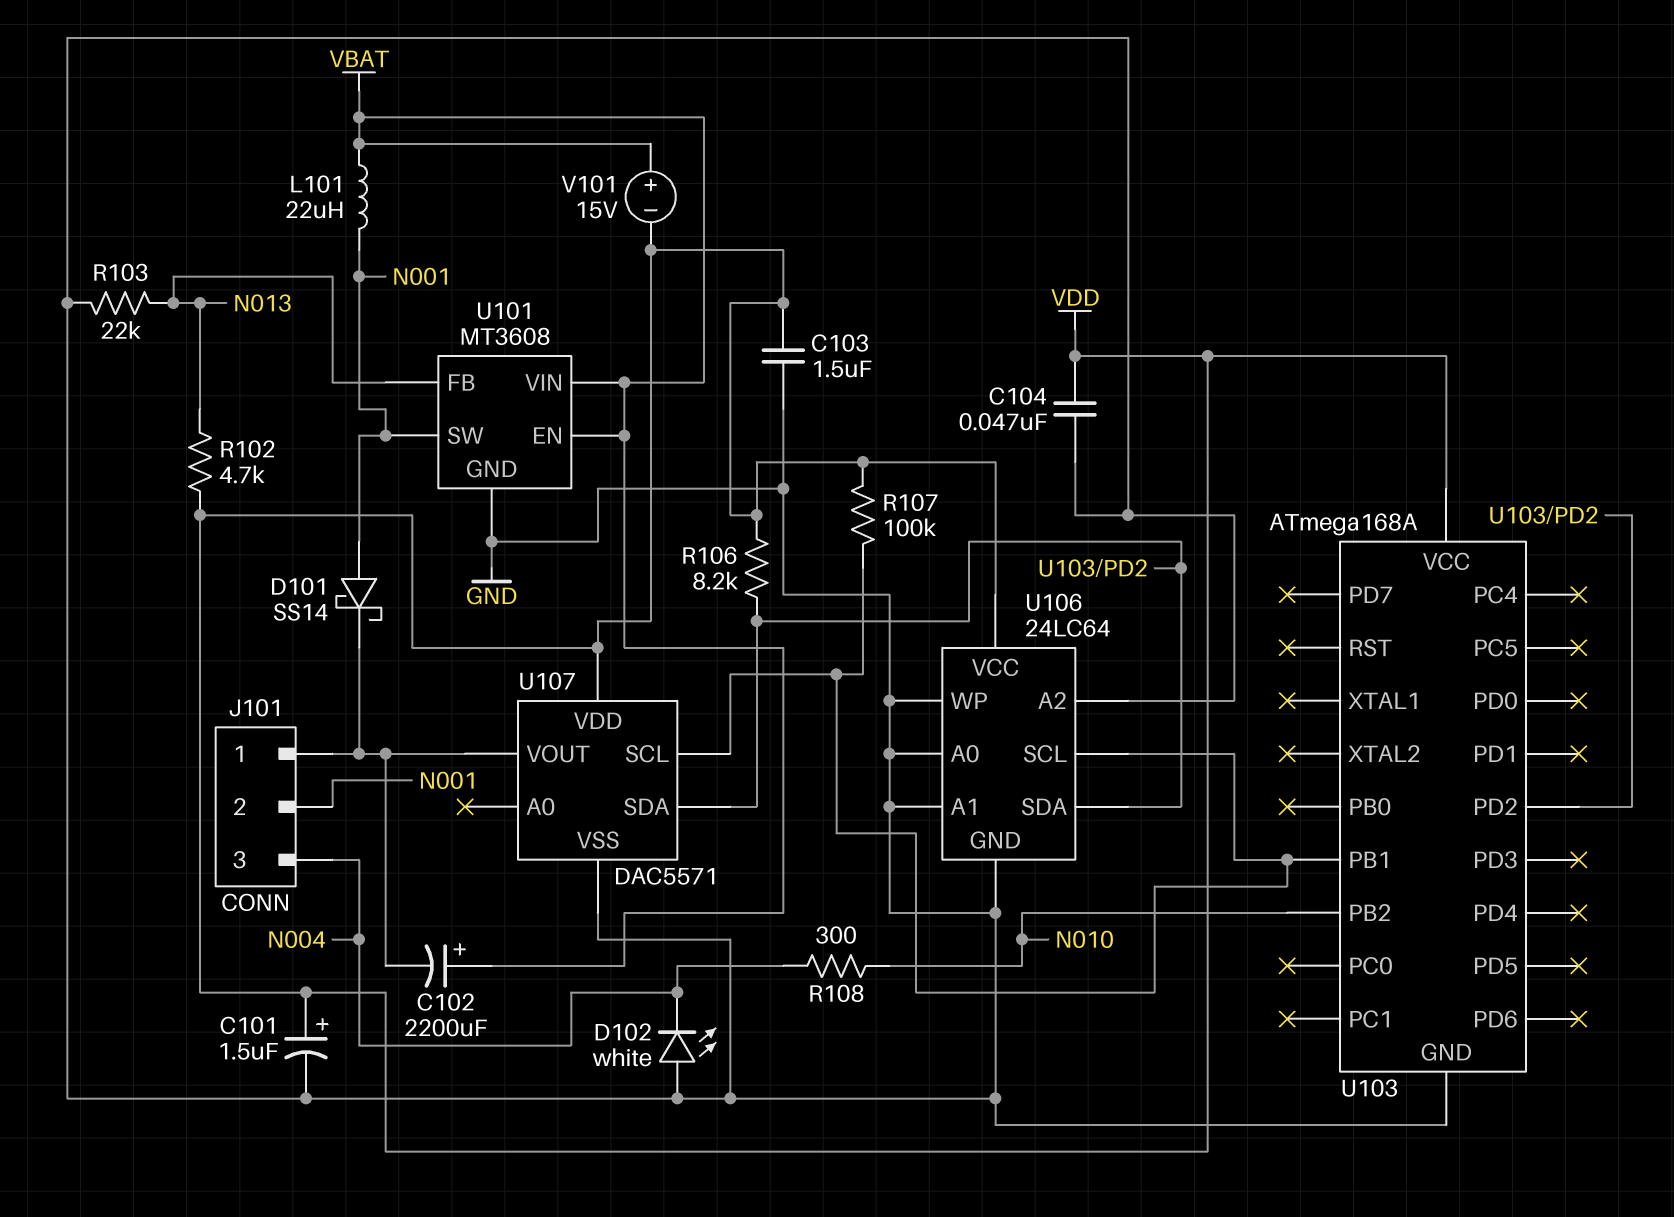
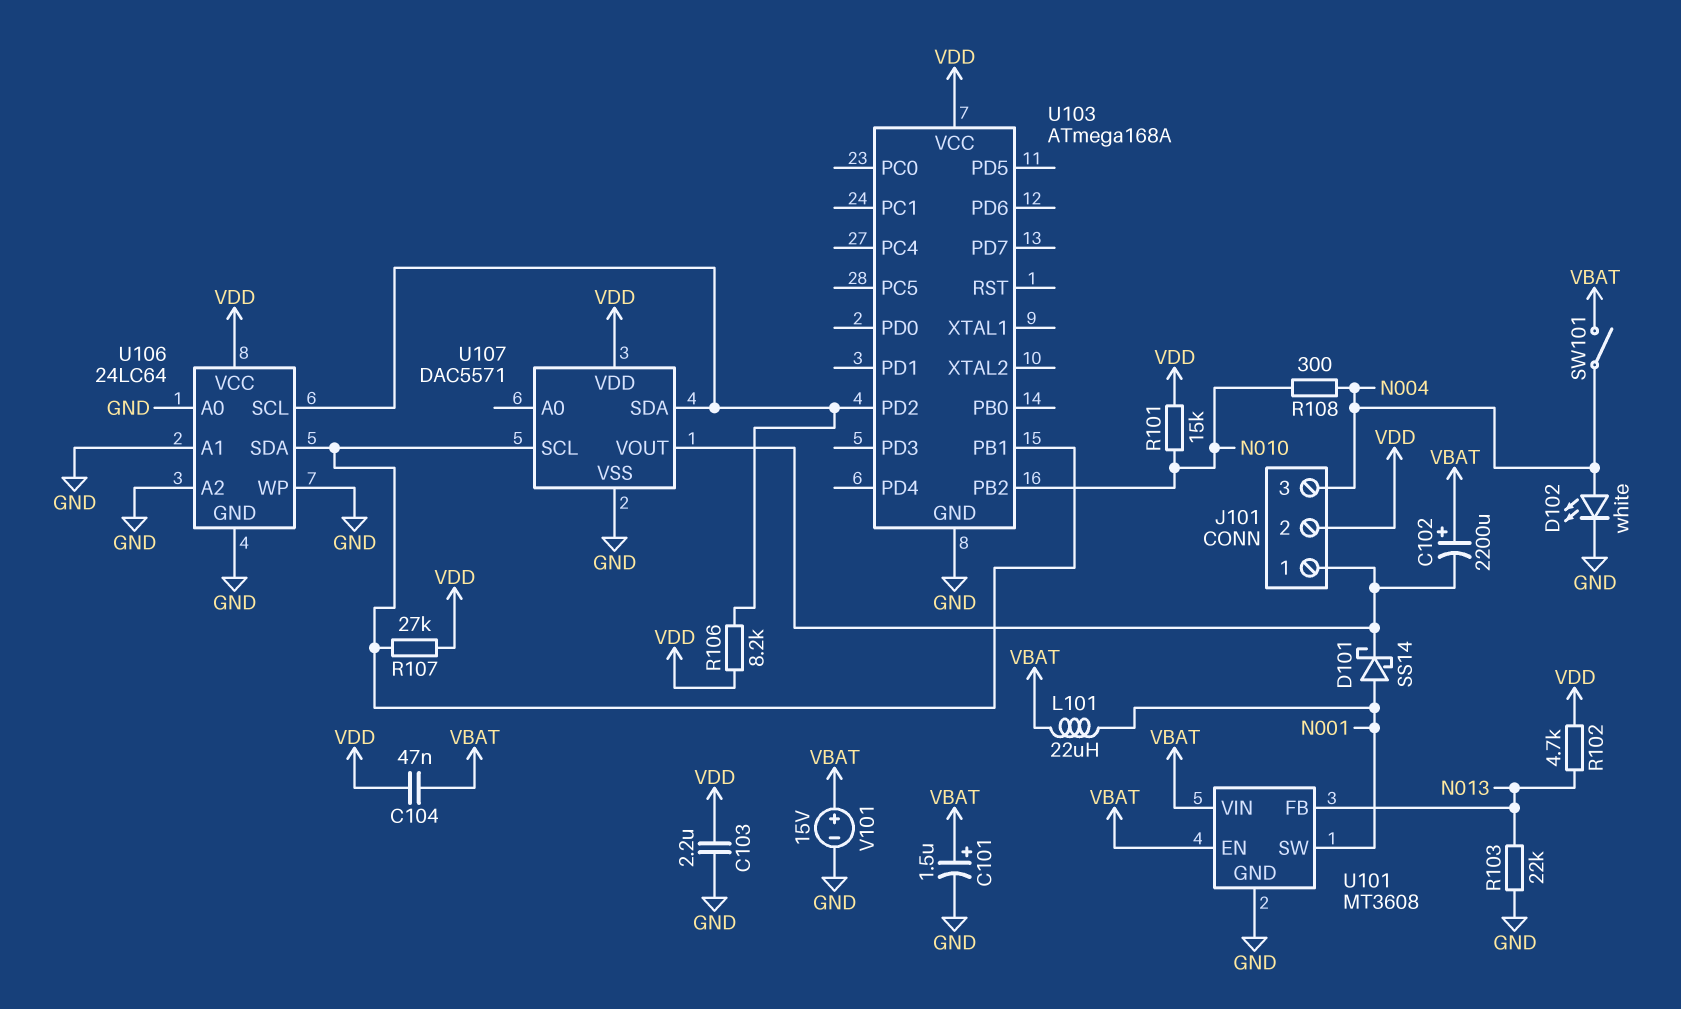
C101: 1.5uF (plus VDD, minus GND) -> 1.5uF (plus VBAT, minus GND)
C103: 1.5uF (GND, VDD) -> 2.2uF (GND, VDD)
C104: 47nF (GND, VDD) -> 47nF (VBAT, VDD)
D102: LED white (A GND, K N004) -> LED white (A N004, K GND)
J101 pin 2: N001 -> VDD
R101: none -> 15k (N010, VDD)
R107: 100k (U103/PB1, VDD) -> 27k (U103/PB1, VDD)
SW101: none -> switch (N004, VBAT)
U106 pin SCL: U103/PB1 -> U103/PD2
U106 pin SDA: U103/PD2 -> U103/PB1
V101: 15V (plus VBAT, minus VDD) -> 15V (plus VBAT, minus GND)

